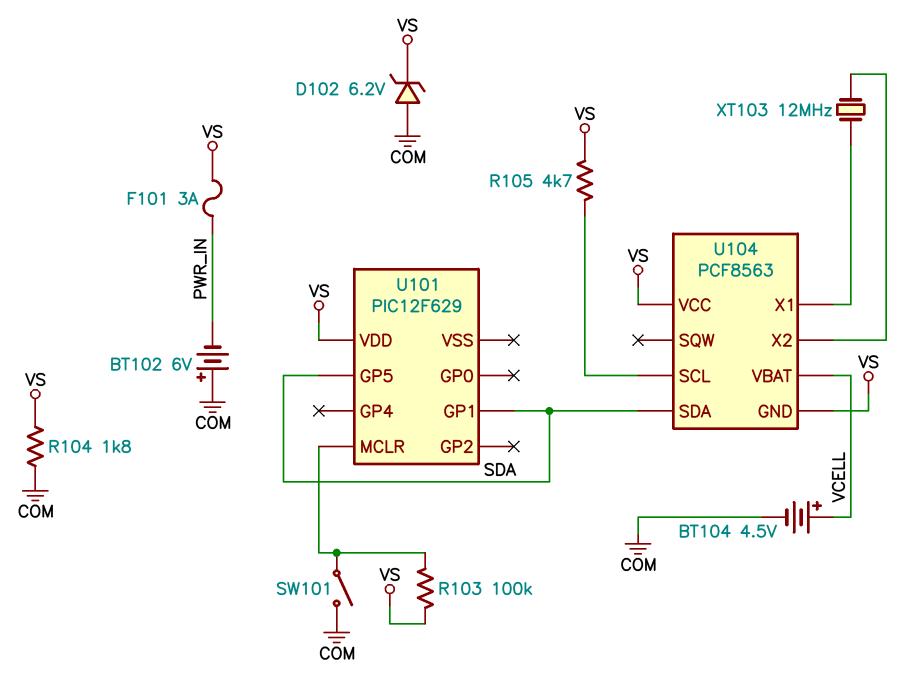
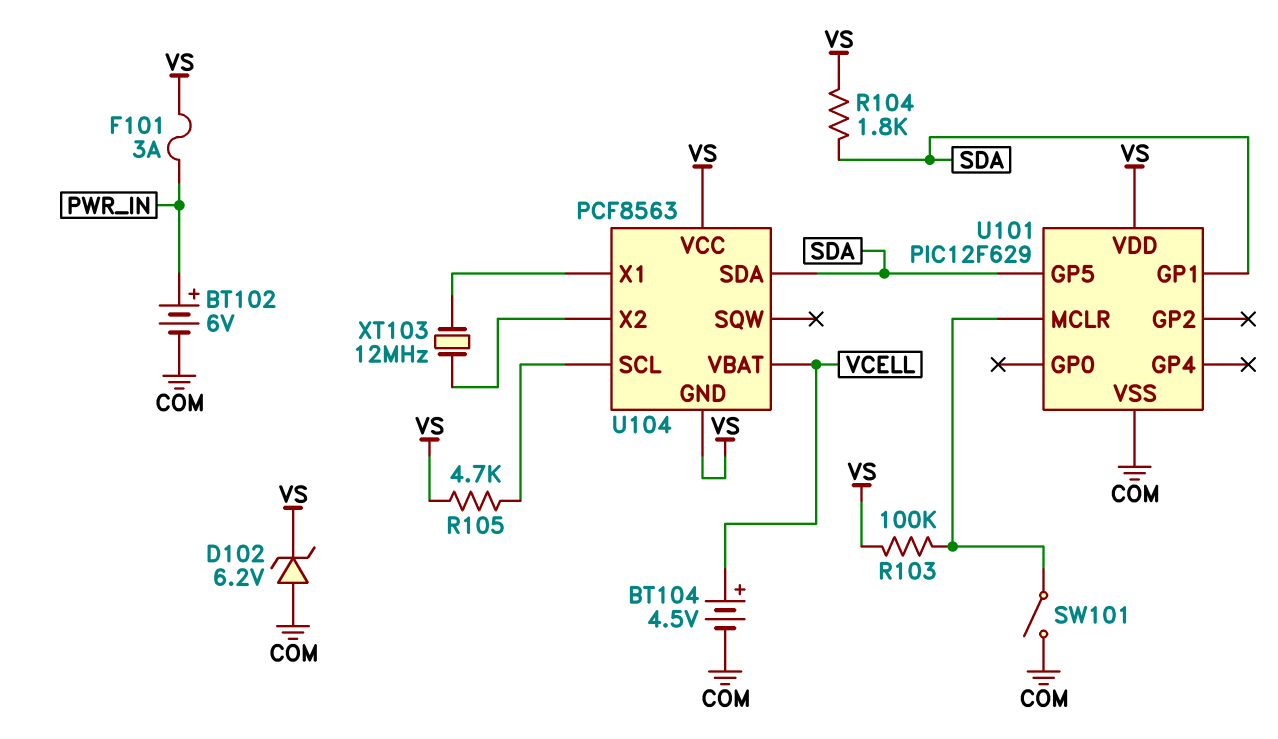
BT102: 6V (plus COM, minus PWR_IN) -> 6V (plus PWR_IN, minus COM)
R104: 1.8k (COM, VS) -> 1.8k (SDA, VS)
U101 pin VSS: none -> COM

